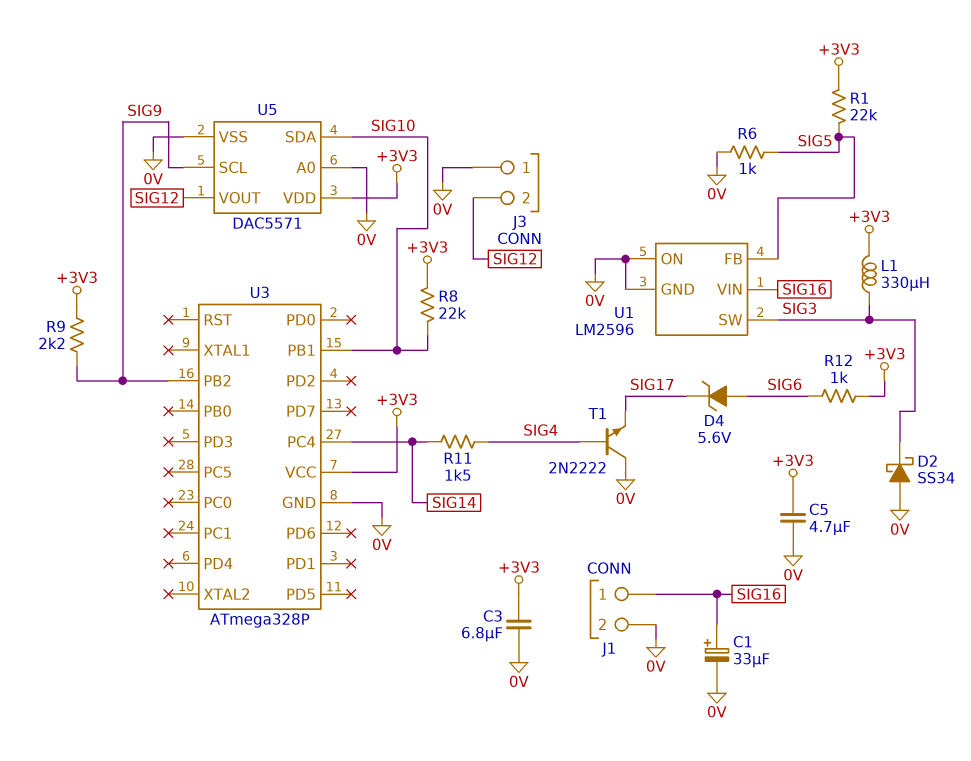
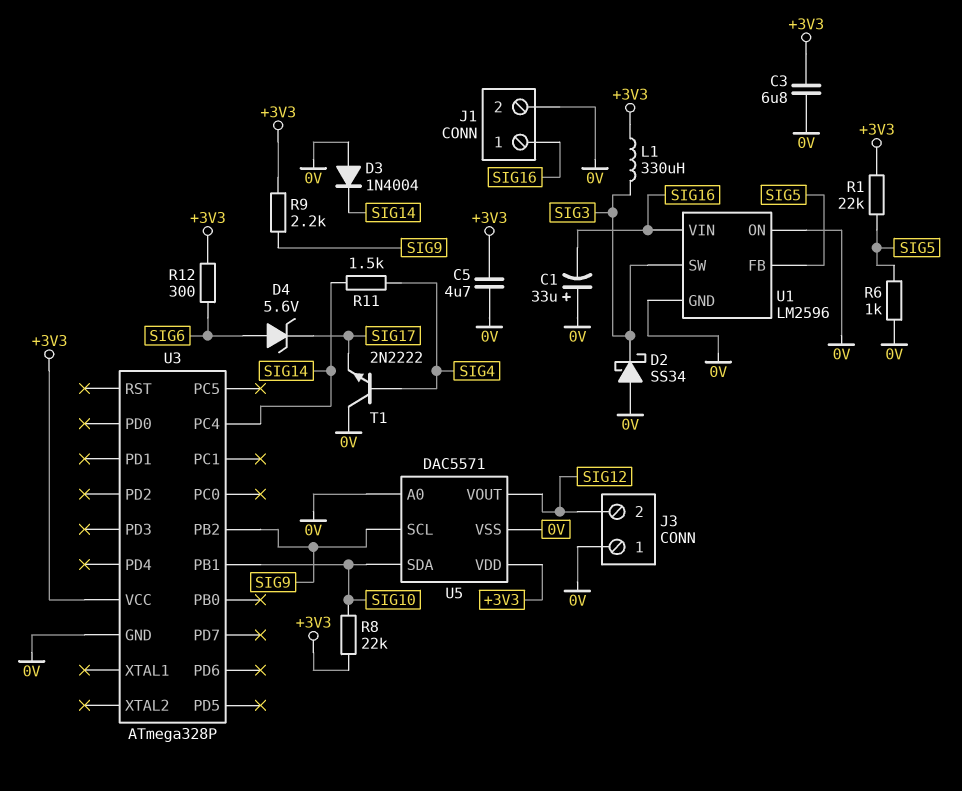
C1: 33uF (plus SIG16, minus 0V) -> 33uF (plus 0V, minus SIG16)
D3: none -> diode 1N4004 (A 0V, K SIG14)
R12: 1k (+3V3, SIG6) -> 300 (+3V3, SIG6)

